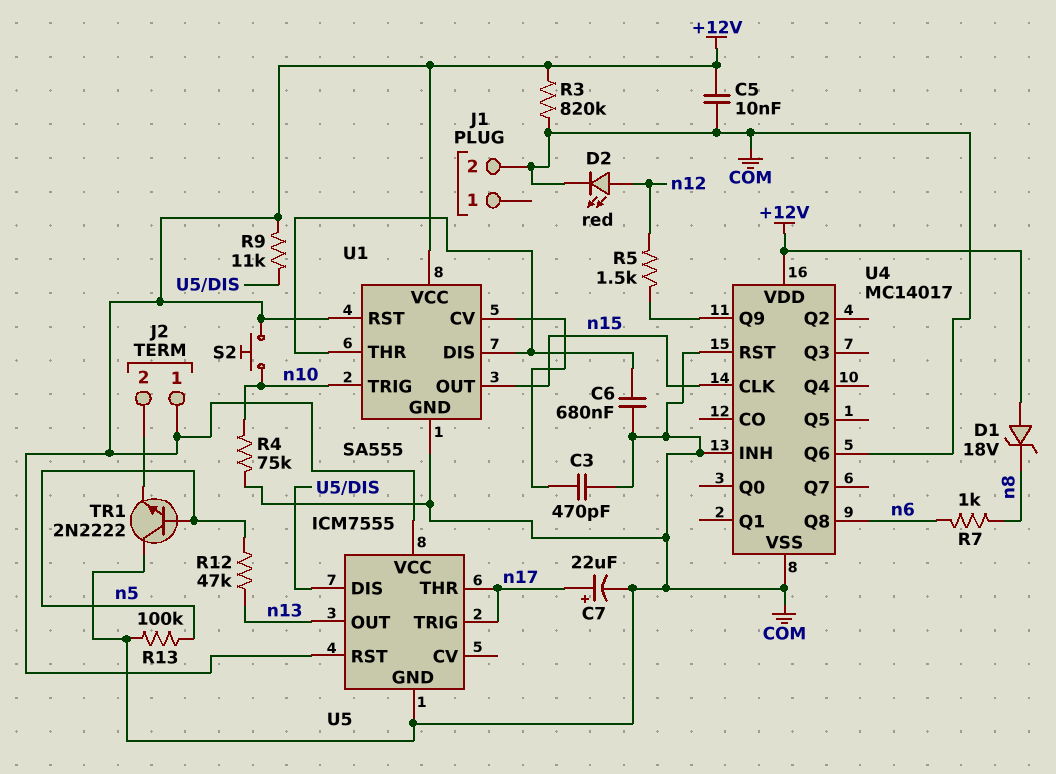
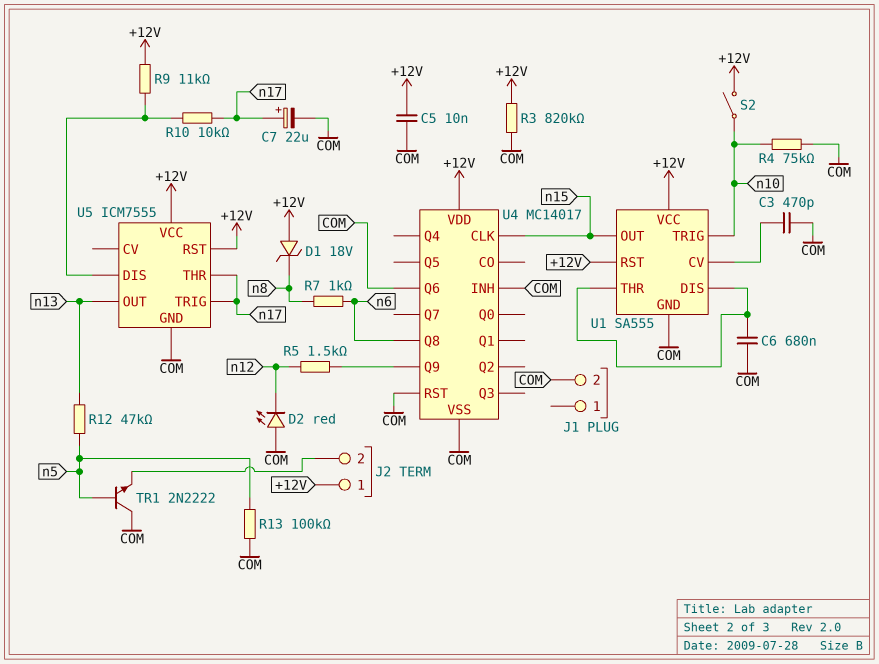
D2: LED red (A n12, K COM) -> LED red (A COM, K n12)
R10: none -> 10k (U5/DIS, n17)
S2: button (+12V, n10) -> switch (+12V, n10)

